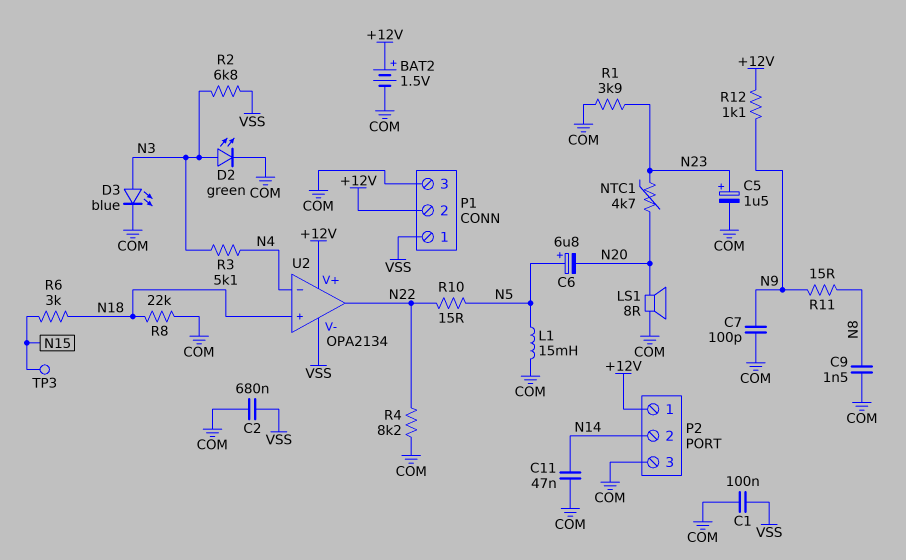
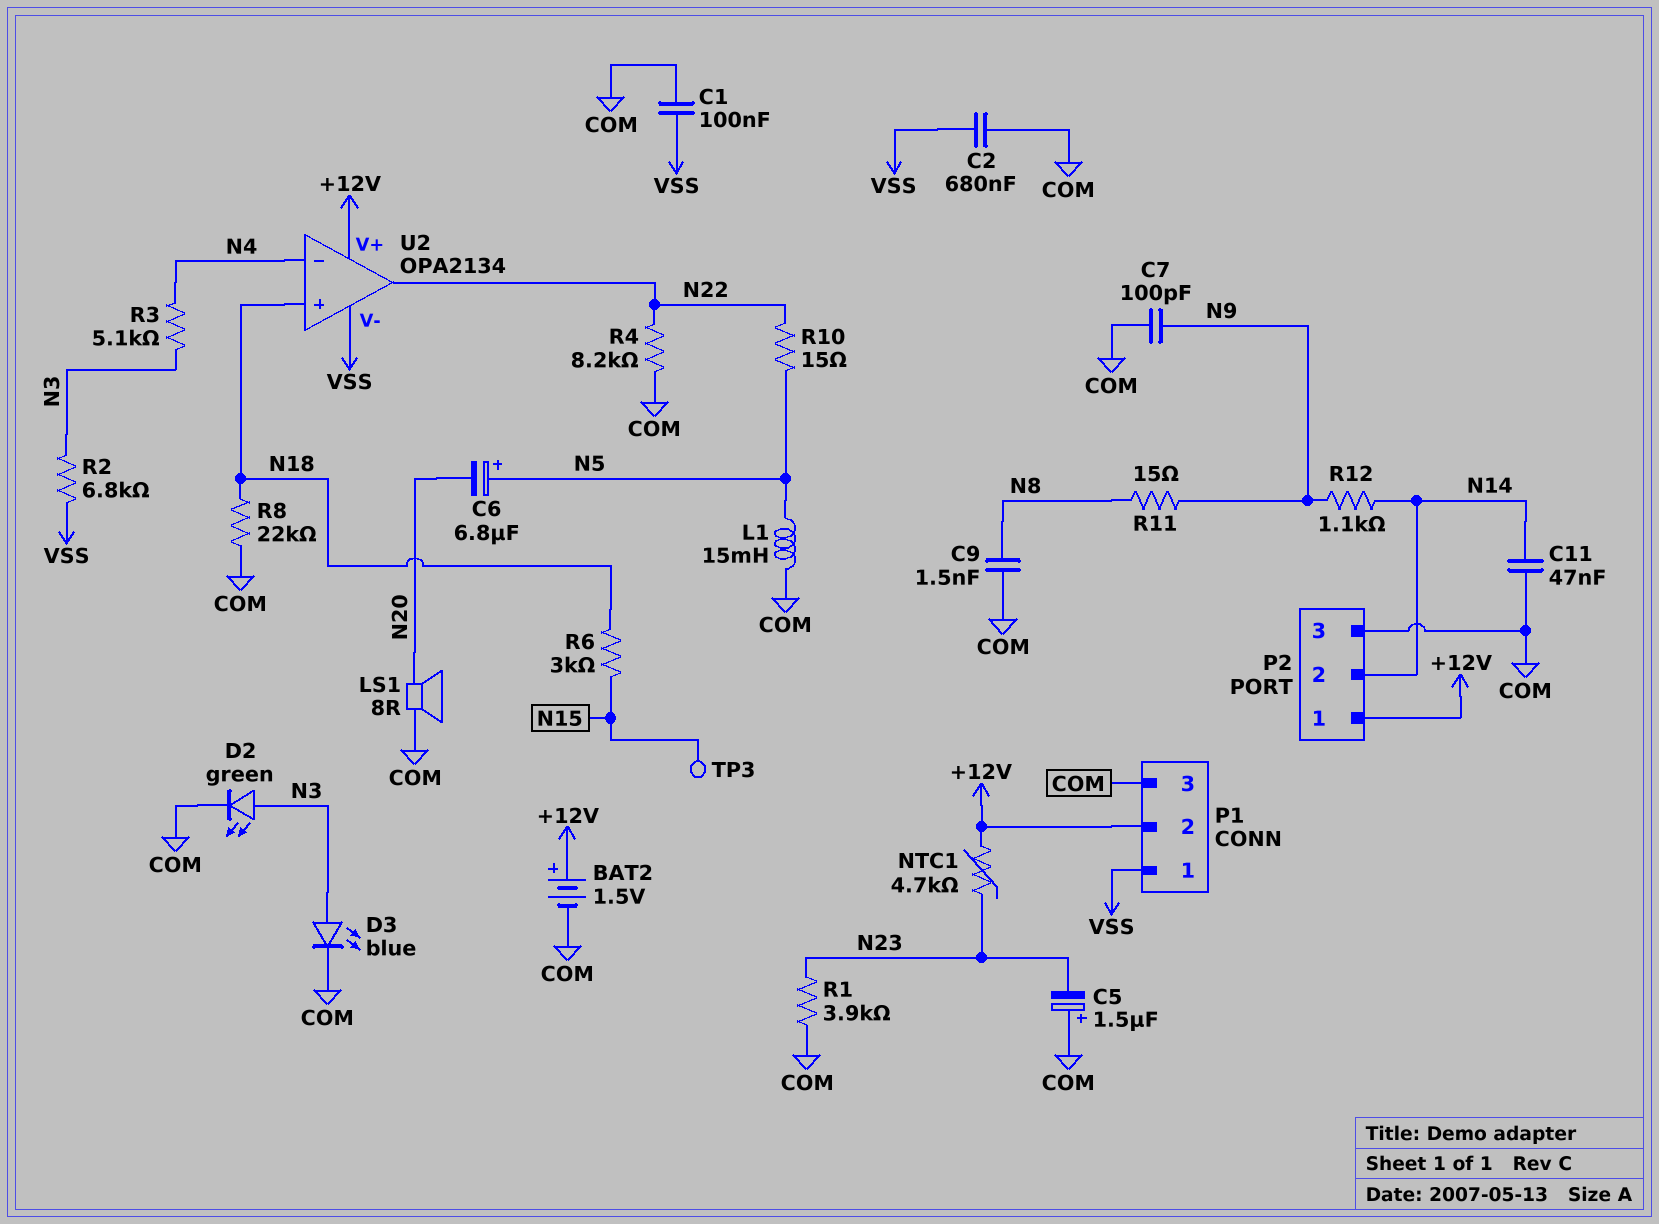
C5: 1.5uF (plus N23, minus COM) -> 1.5uF (plus COM, minus N23)
NTC1: 4.7k (N20, N23) -> 4.7k (+12V, N23)
R12: 1.1k (+12V, N9) -> 1.1k (N9, N14)

